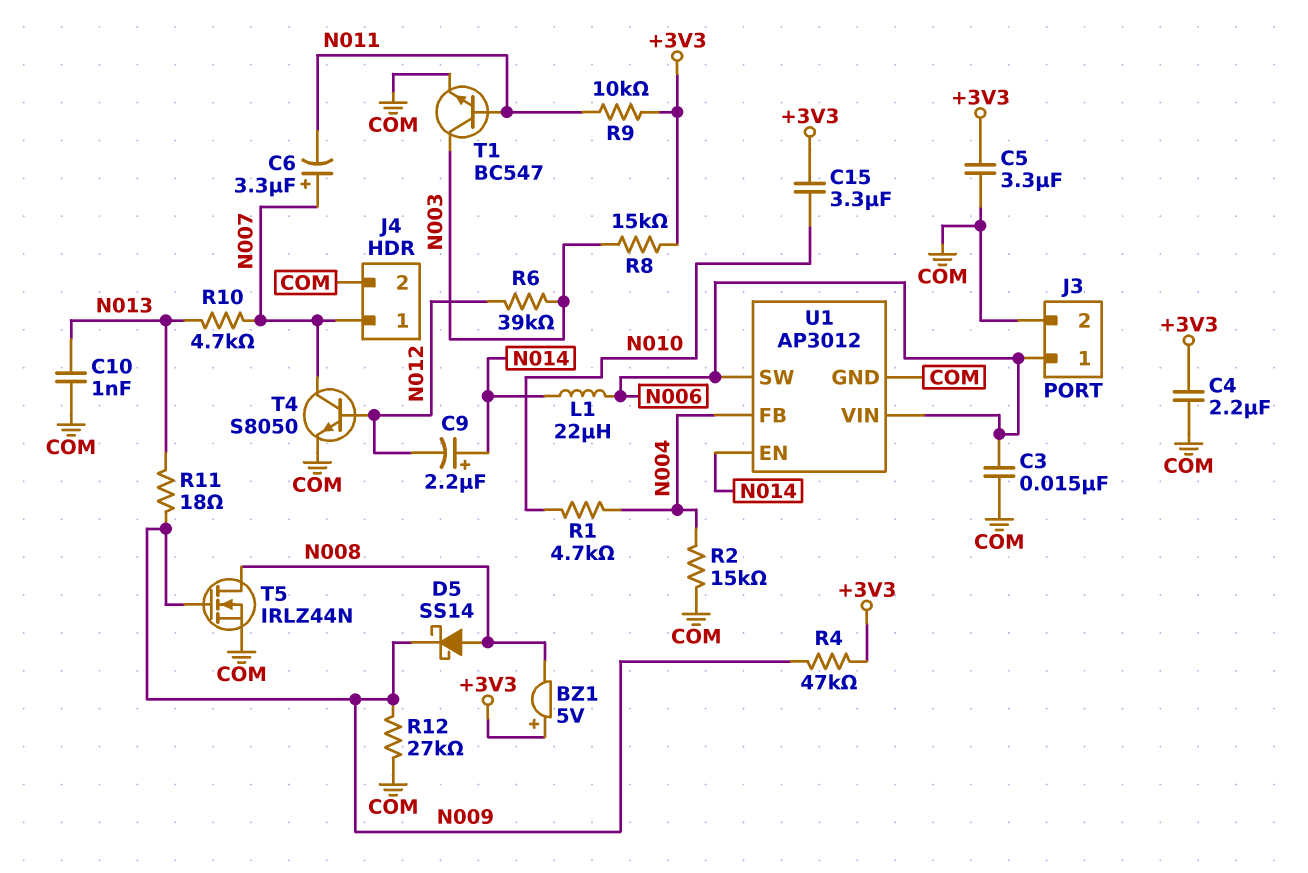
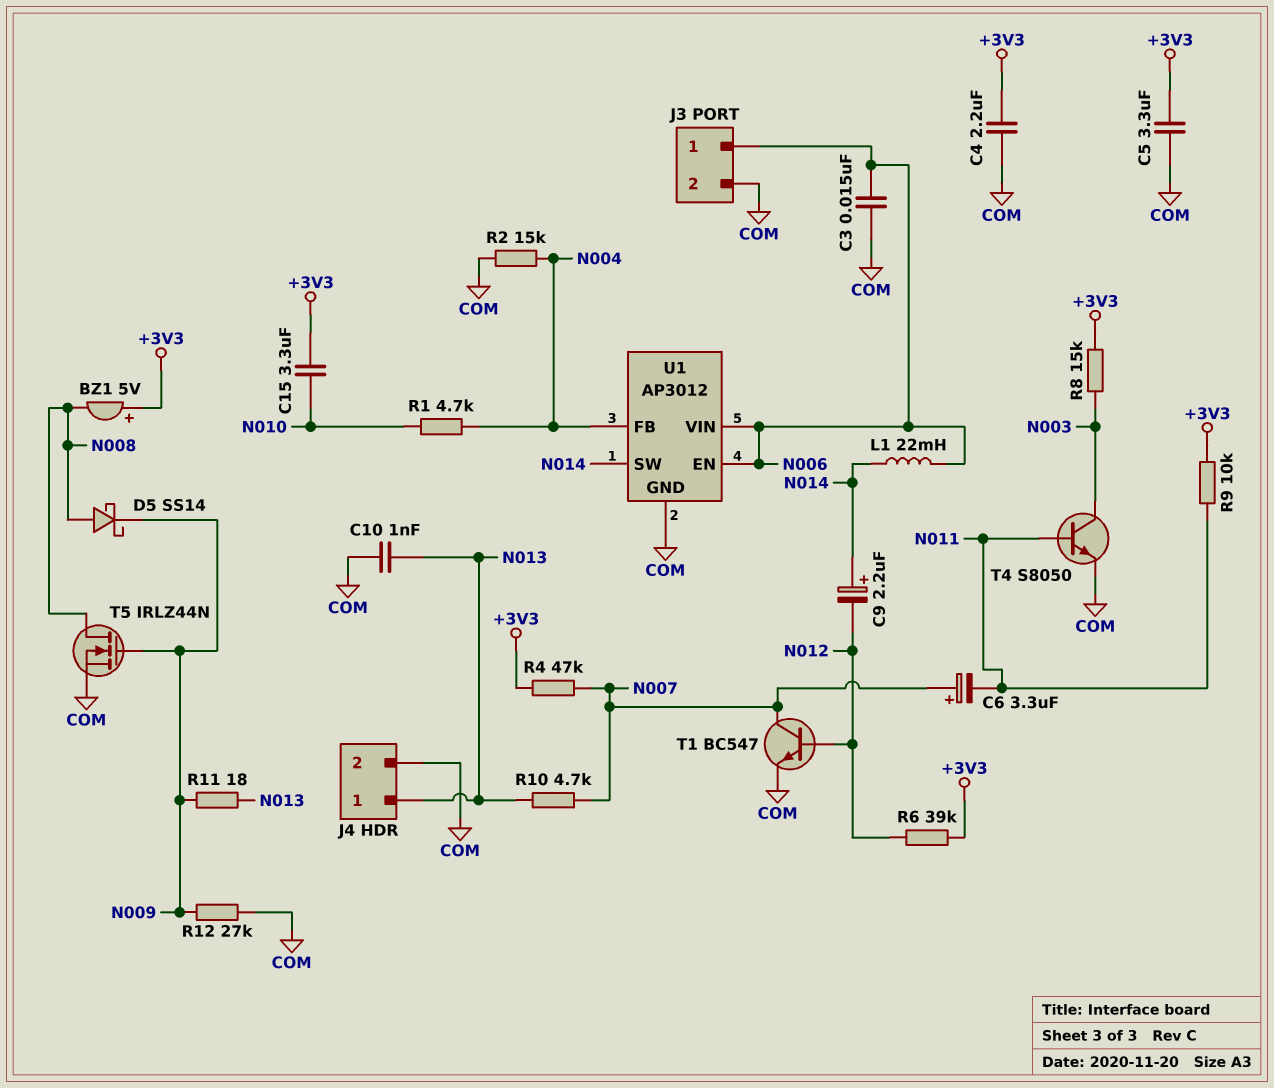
J4 pin 1: N007 -> N013
L1: 22uH (N006, N014) -> 22mH (N006, N014)
R4: 47k (+3V3, N009) -> 47k (+3V3, N007)
R6: 39k (N003, N012) -> 39k (+3V3, N012)
T1: NPN BC547 (B N011, C N003, E COM) -> NPN BC547 (B N012, C N007, E COM)
T4: NPN S8050 (B N012, C N007, E COM) -> NPN S8050 (B N011, C N003, E COM)
U1 pin EN: N014 -> N006
U1 pin SW: N006 -> N014

